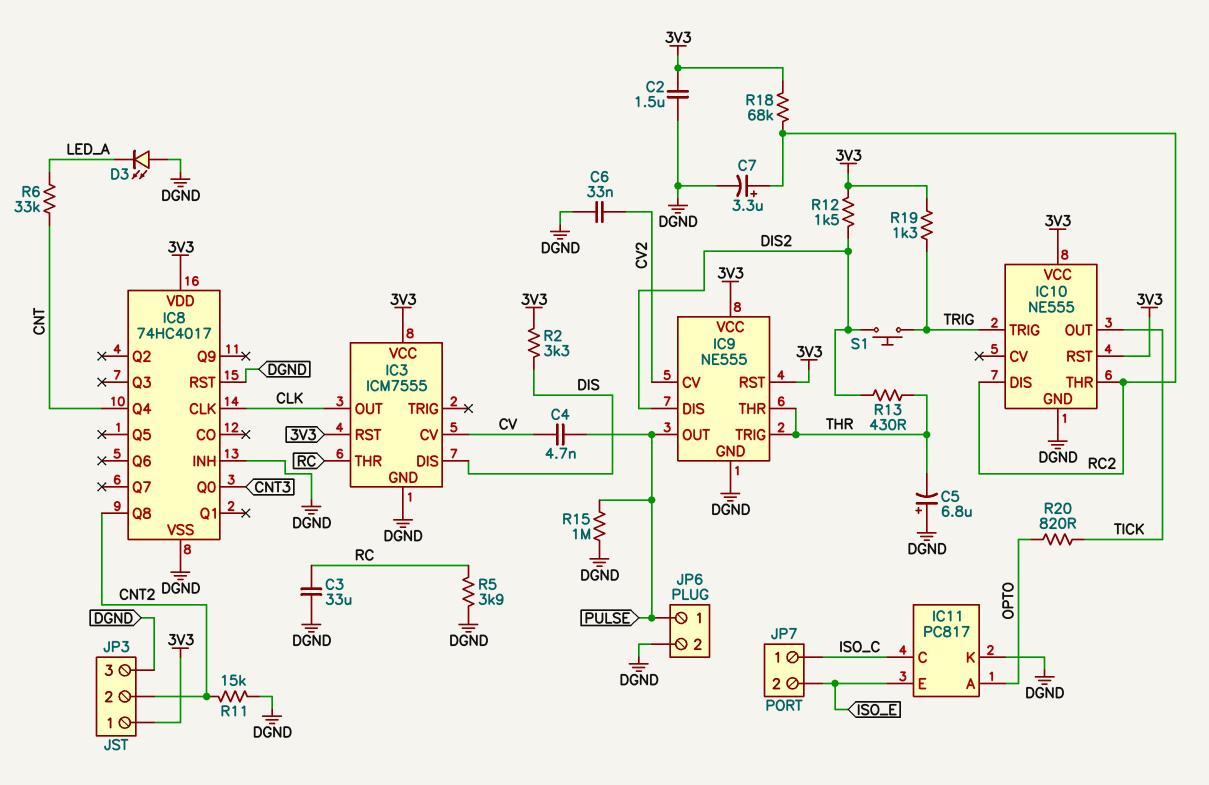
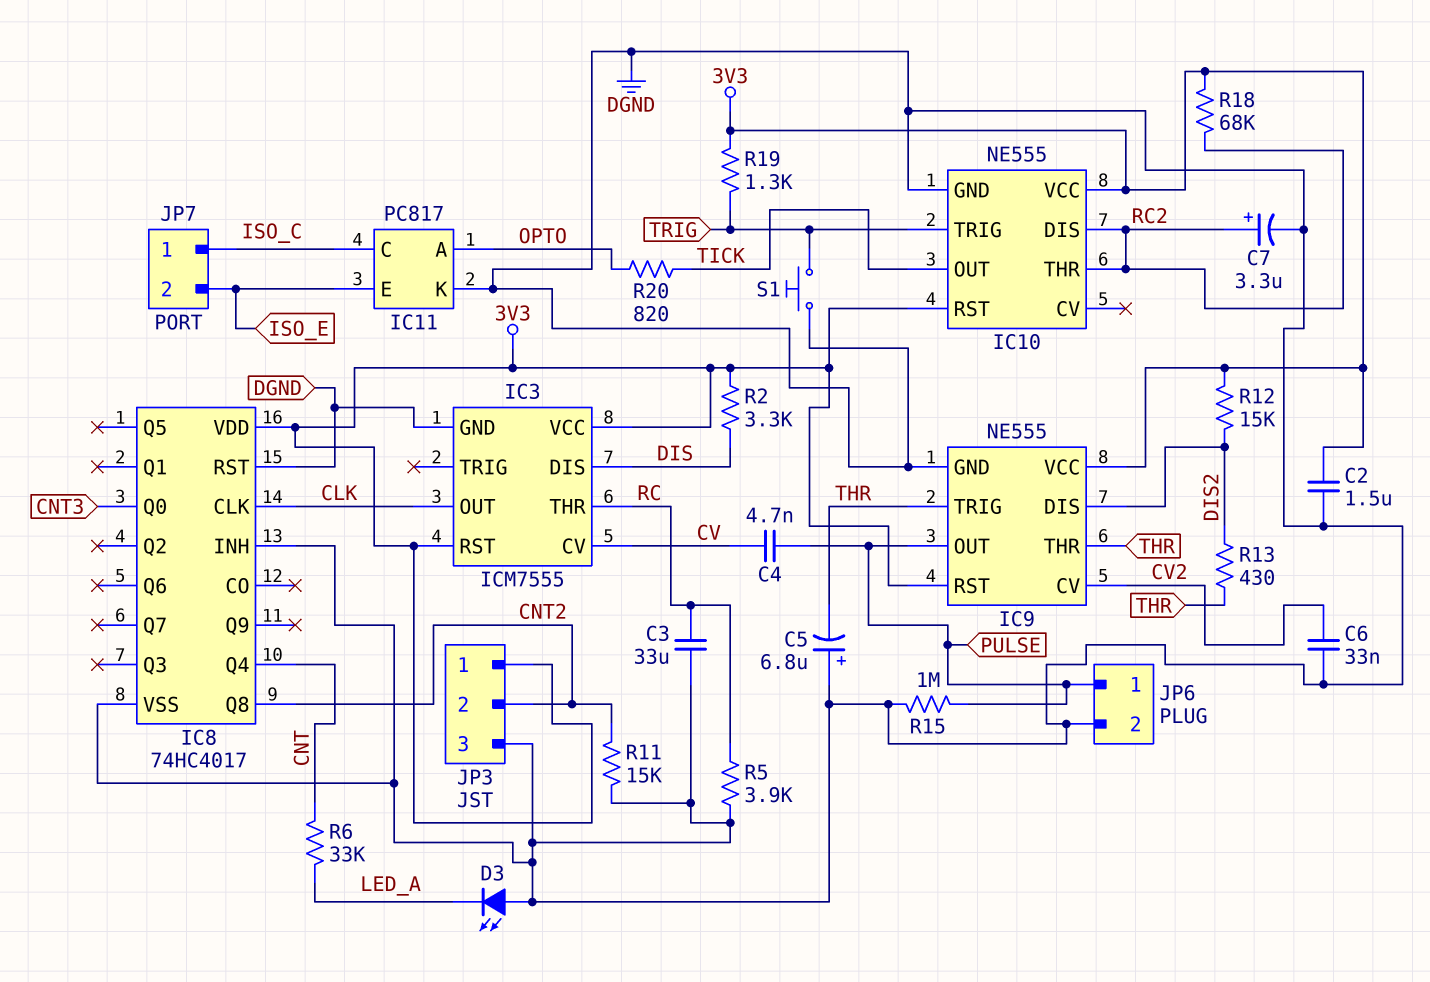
R12: 1.5k (3V3, DIS2) -> 15k (3V3, DIS2)
S1: button (DIS2, TRIG) -> button (DGND, TRIG)

